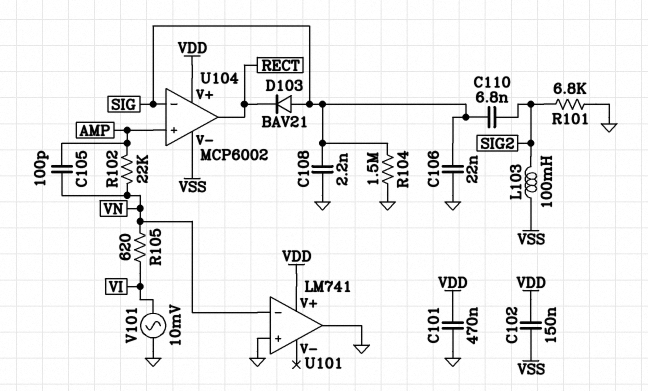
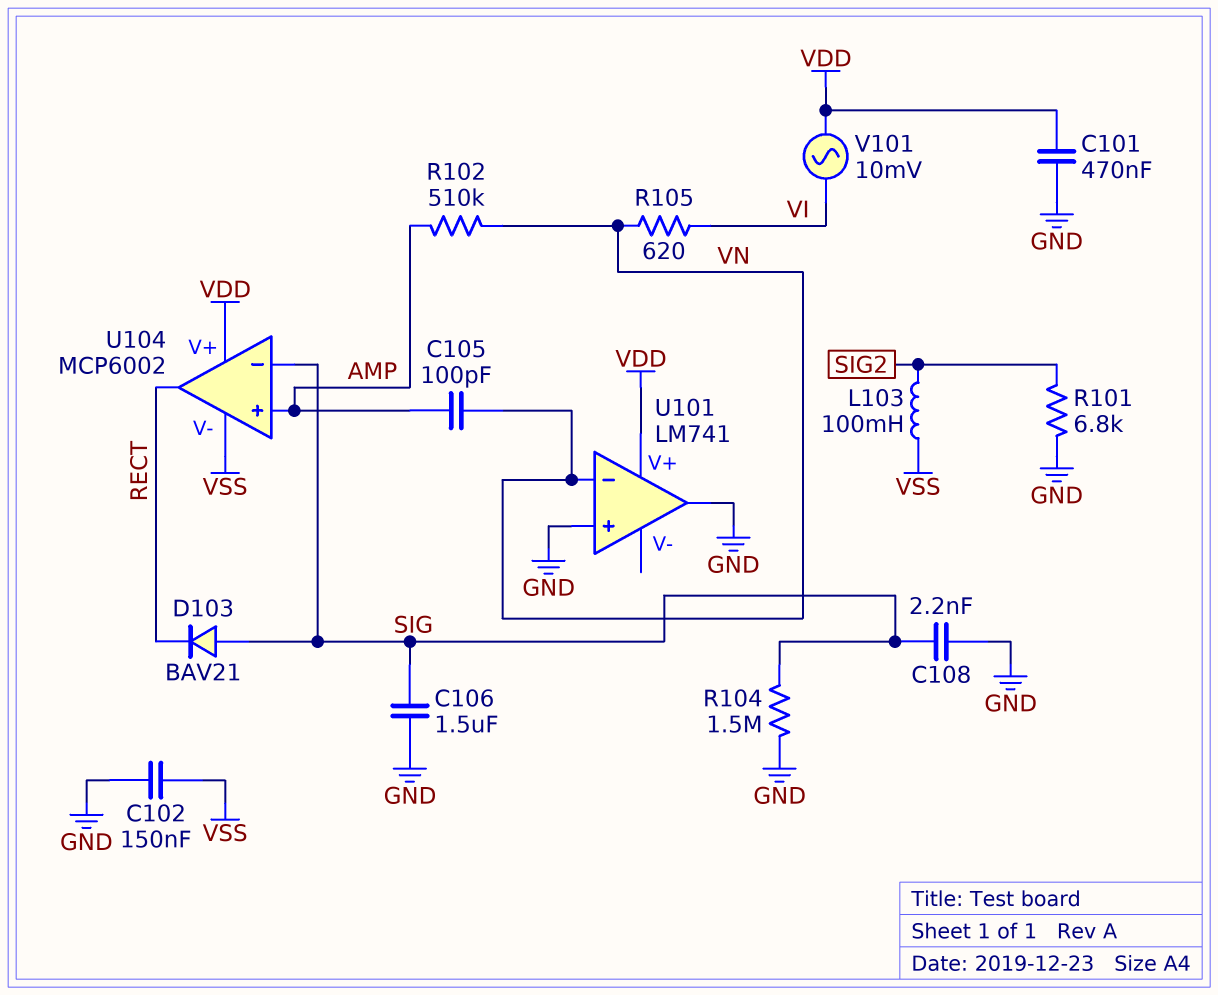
C102: 150nF (VDD, VSS) -> 150nF (GND, VSS)
C106: 22nF (GND, SIG) -> 1.5uF (GND, SIG)
C110: 6.8nF (SIG, SIG2) -> none
R102: 22k (AMP, VN) -> 510k (AMP, VN)
V101: AC 10mV (GND, VI) -> AC 10mV (VDD, VI)

